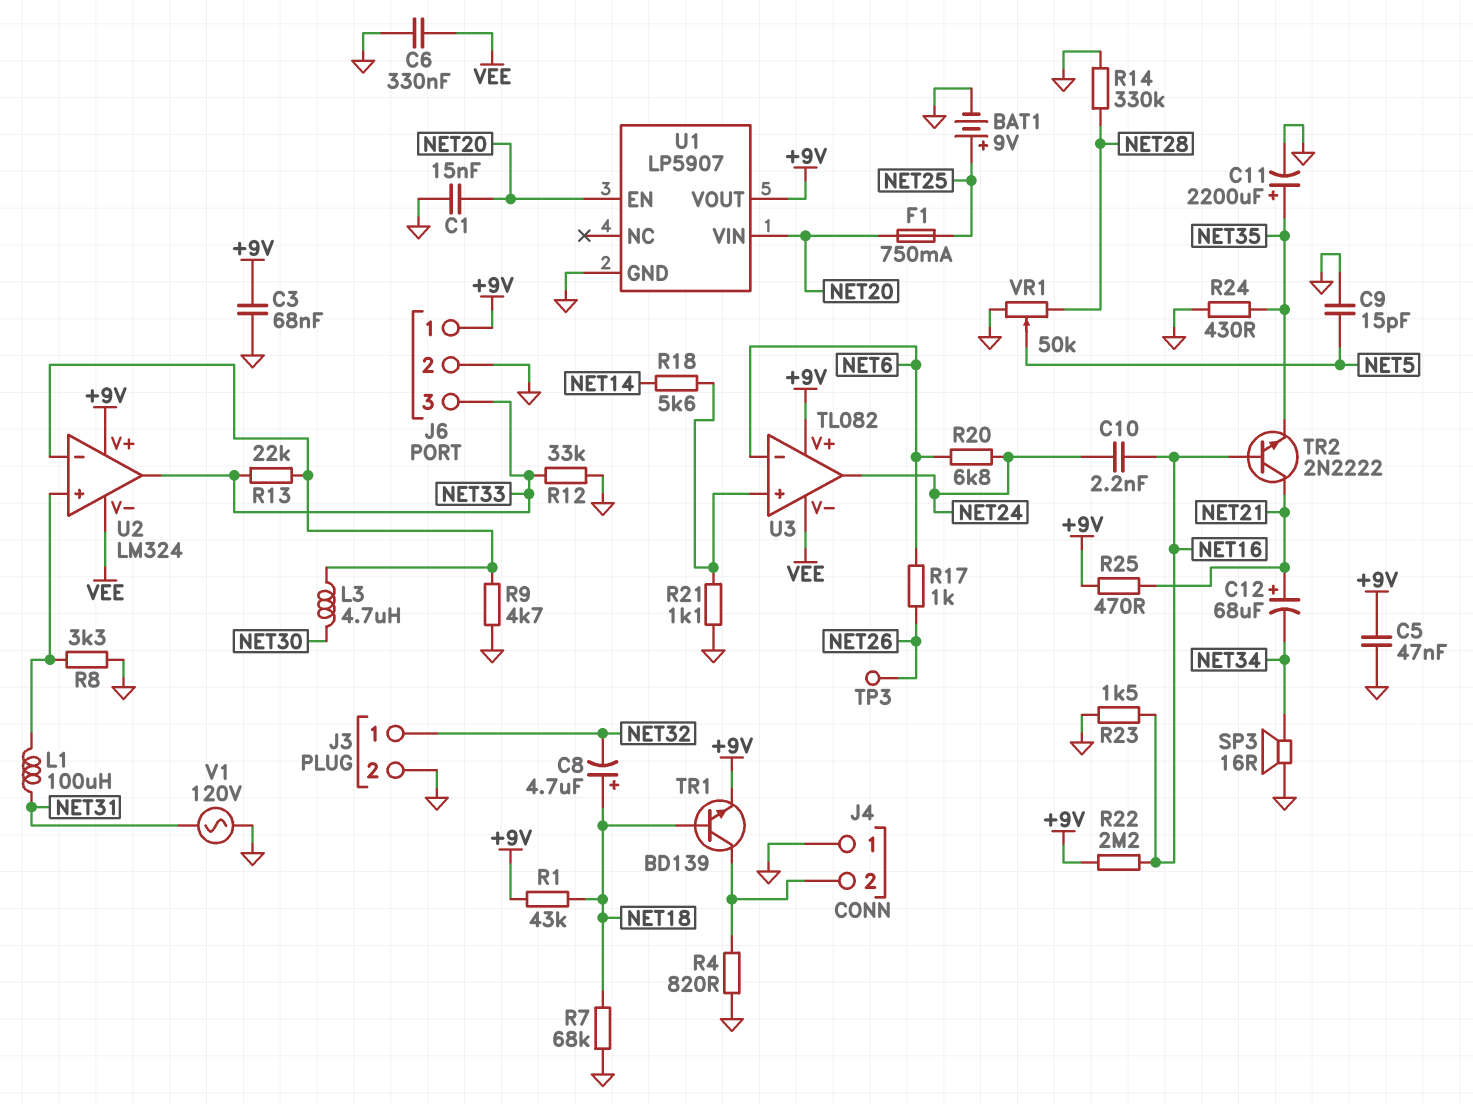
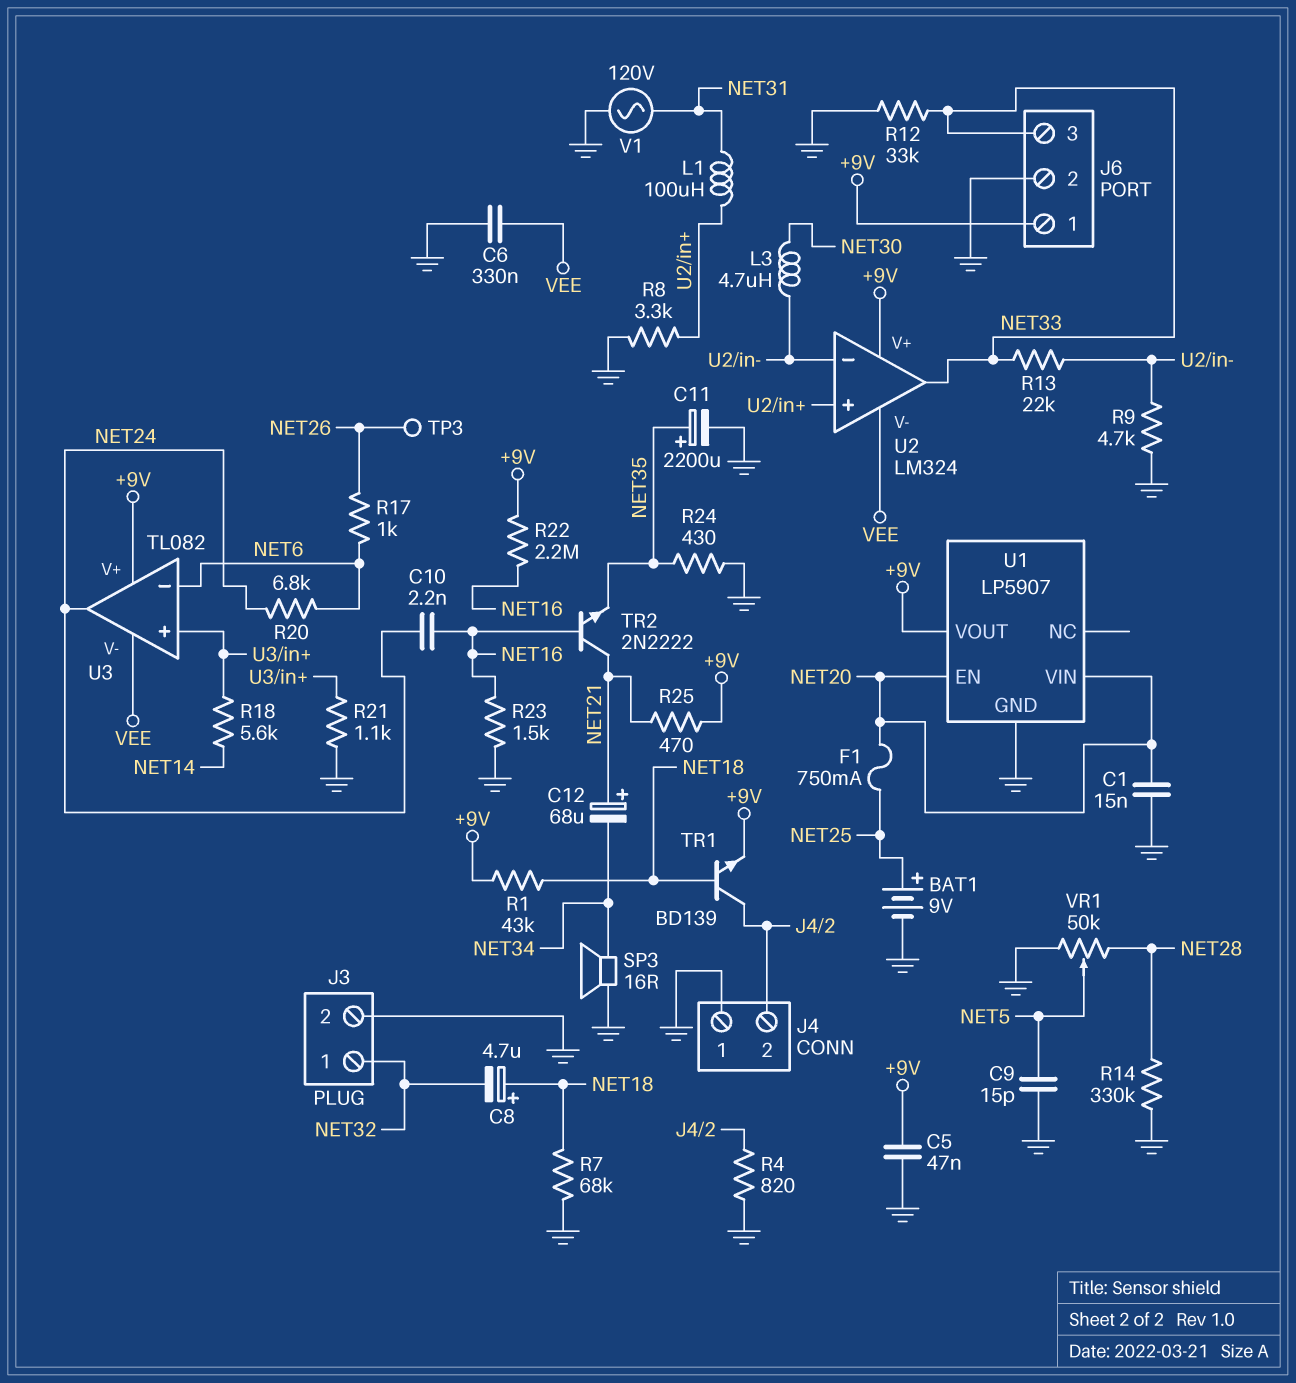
C3: 68nF (+9V, GND) -> none

